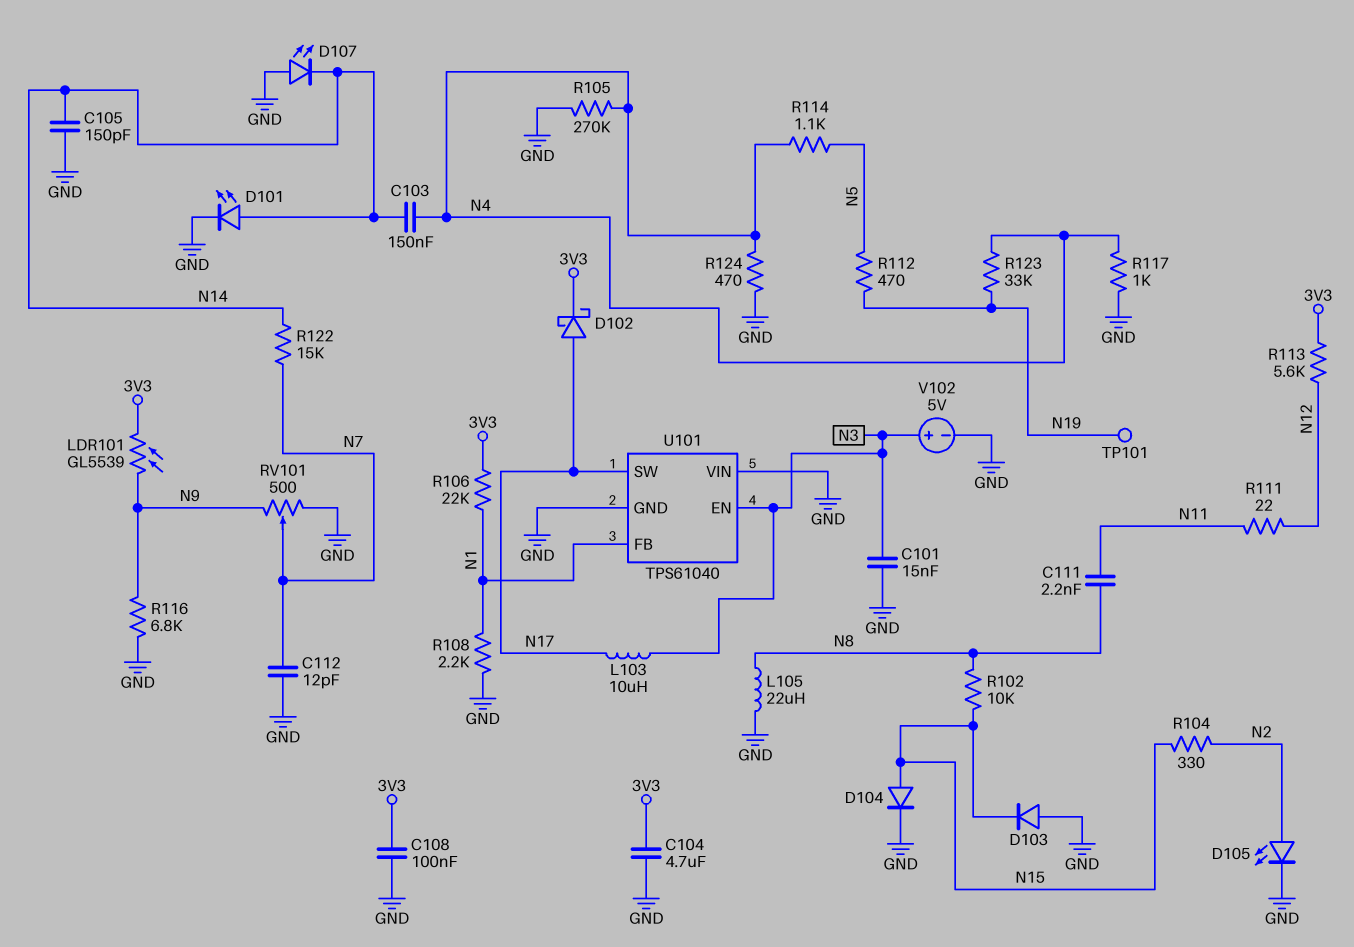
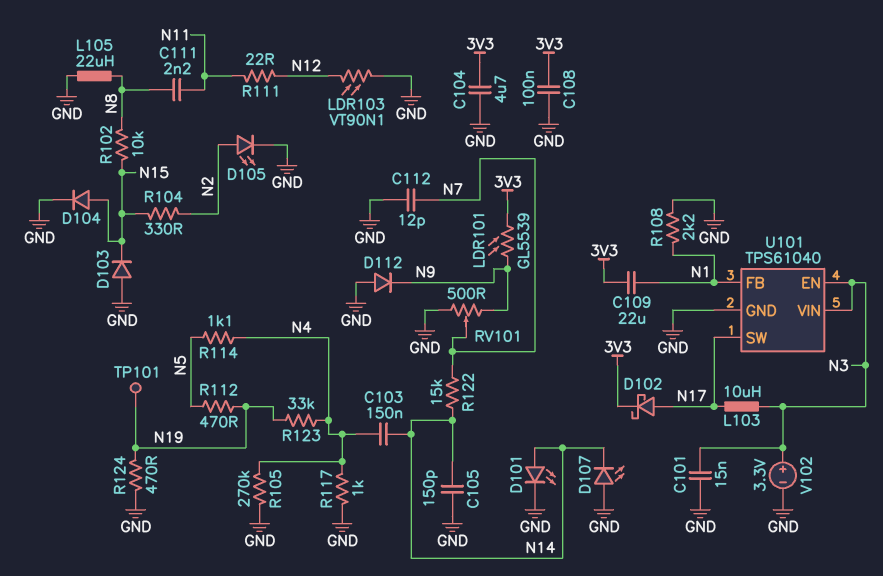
C109: none -> 22uF (3V3, N1)
D112: none -> diode (A GND, K N9)
LDR103: none -> VT90N1 (GND, N12)
R106: 22k (3V3, N1) -> none
R113: 5.6k (3V3, N12) -> none
R116: 6.8k (GND, N9) -> none
R124: 470 (GND, N4) -> 470 (GND, N19)
U101 pin VIN: GND -> N3
V102: 5V (plus N3, minus GND) -> 3.3V (plus N3, minus GND)

